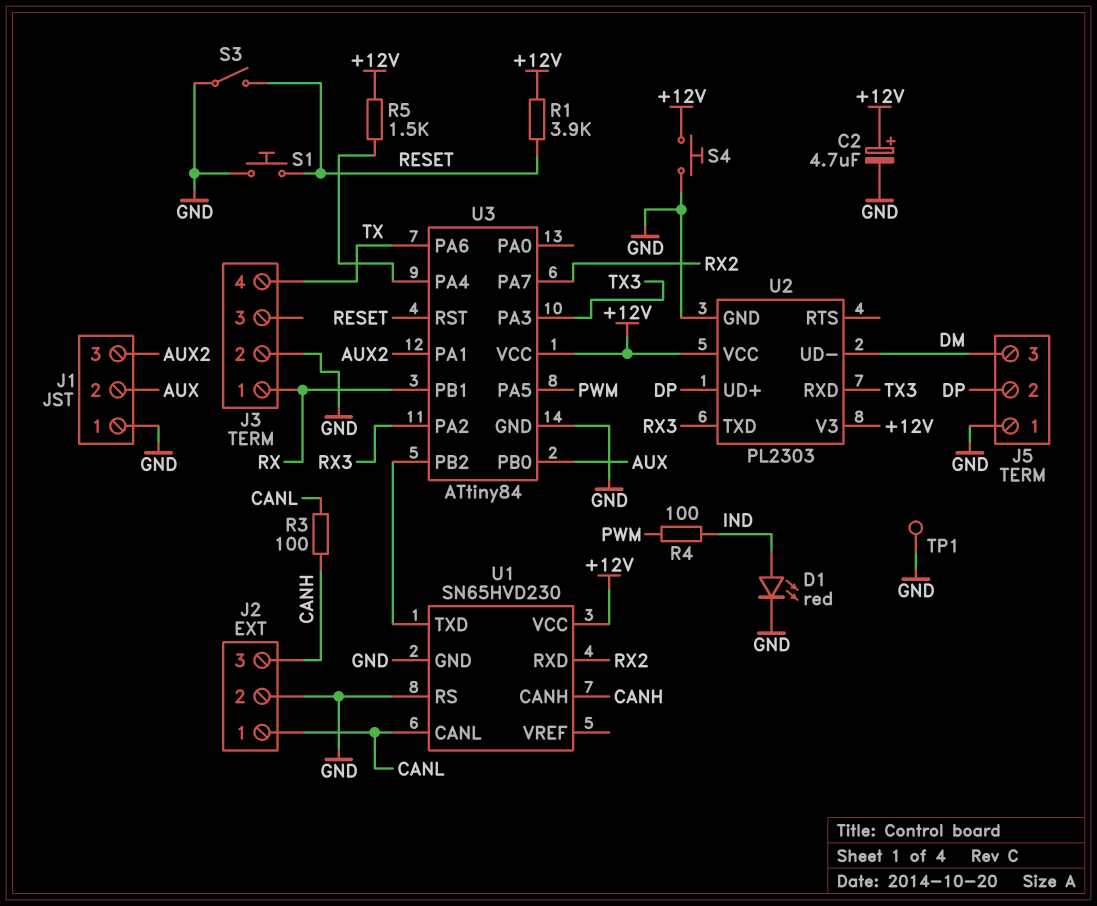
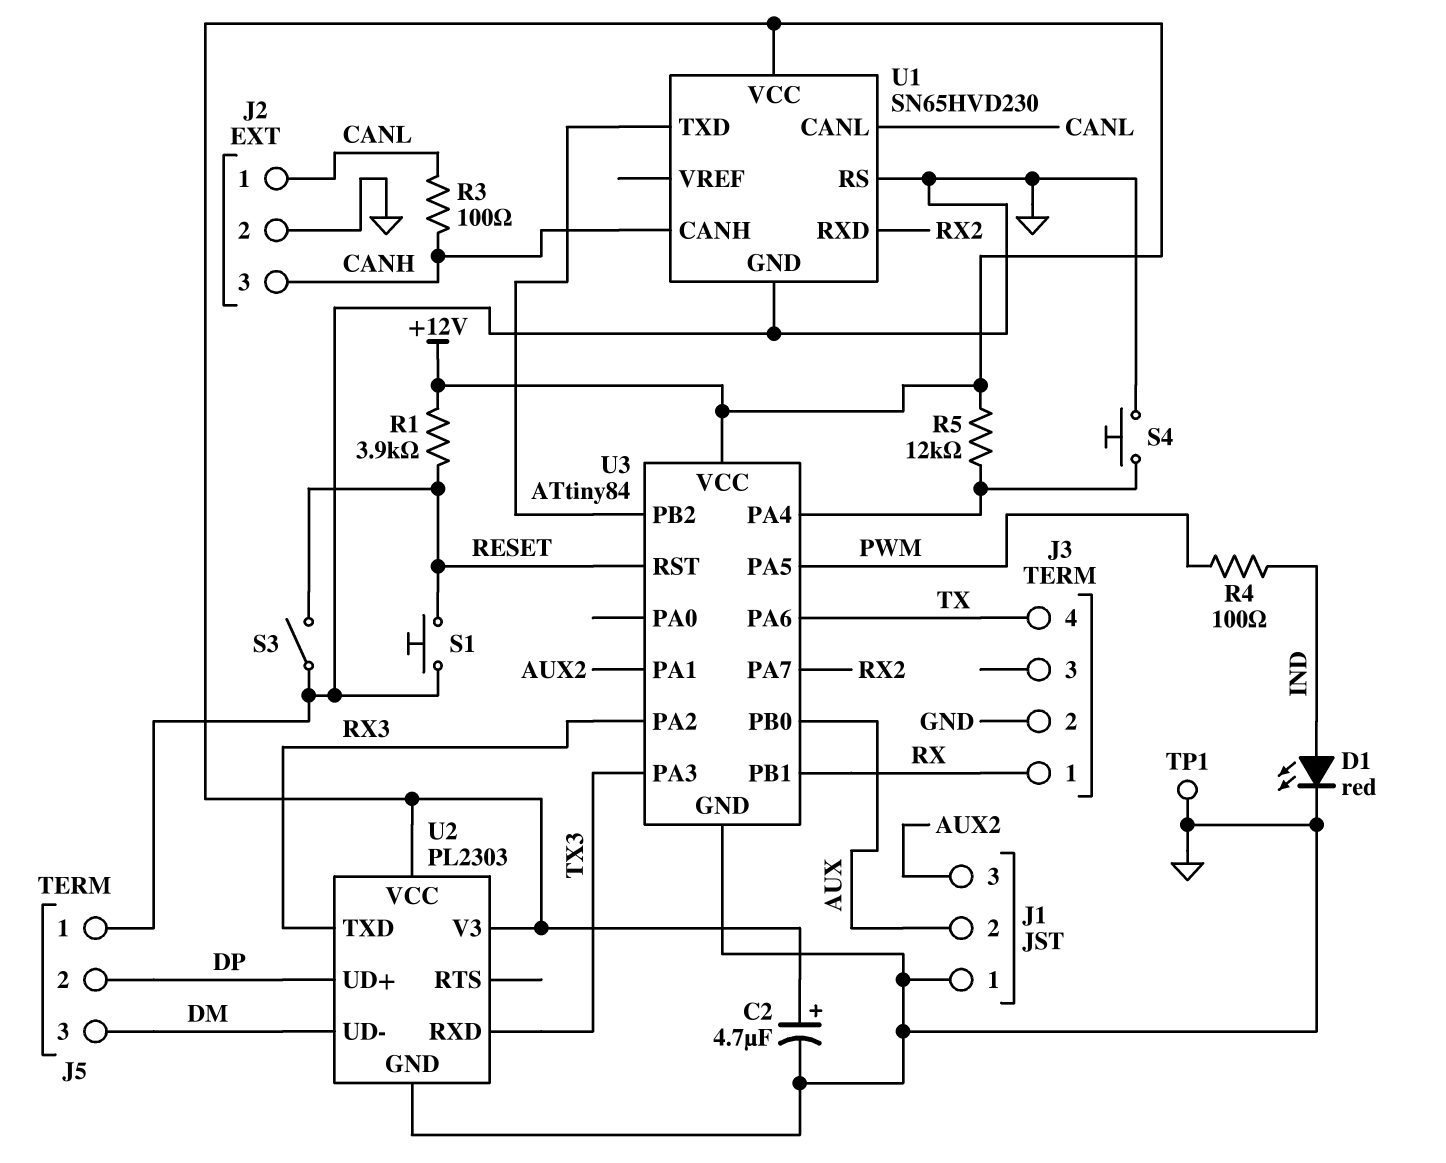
R5: 1.5k (+12V, U3/PA4) -> 12k (+12V, U3/PA4)
S4: button (+12V, GND) -> button (GND, U3/PA4)

